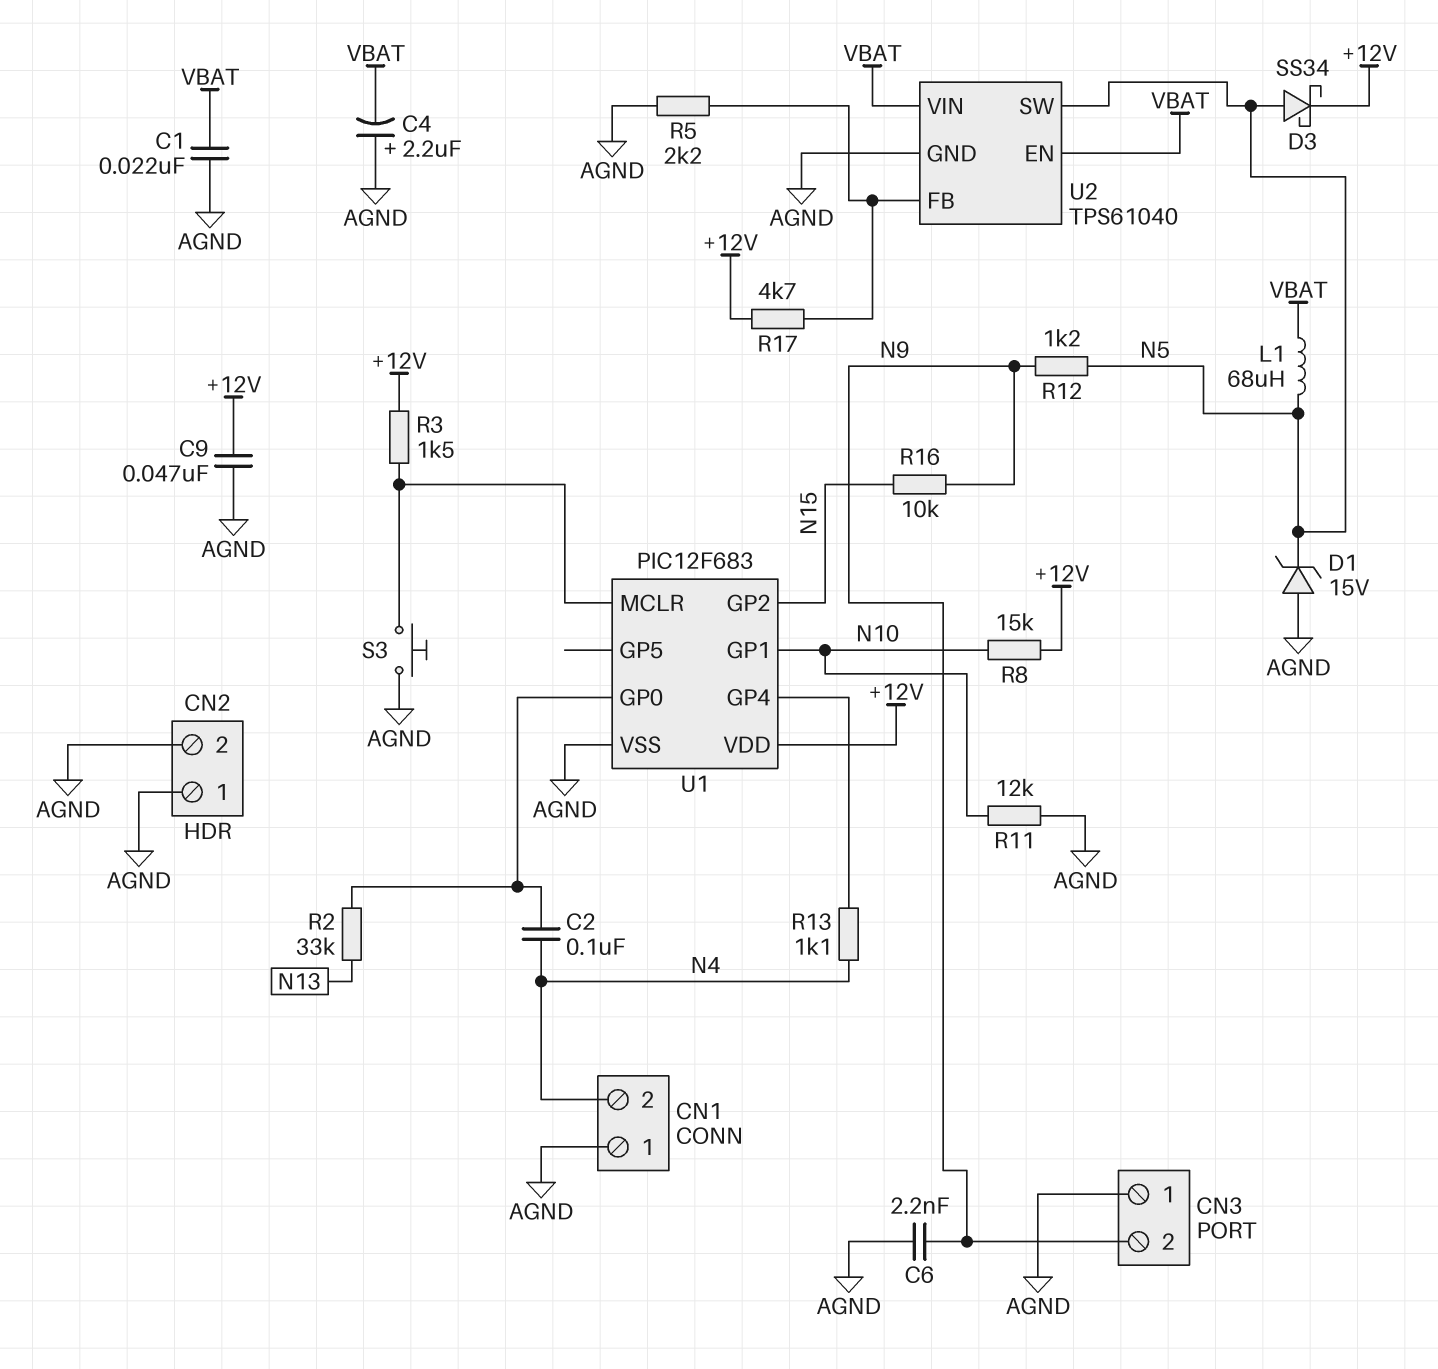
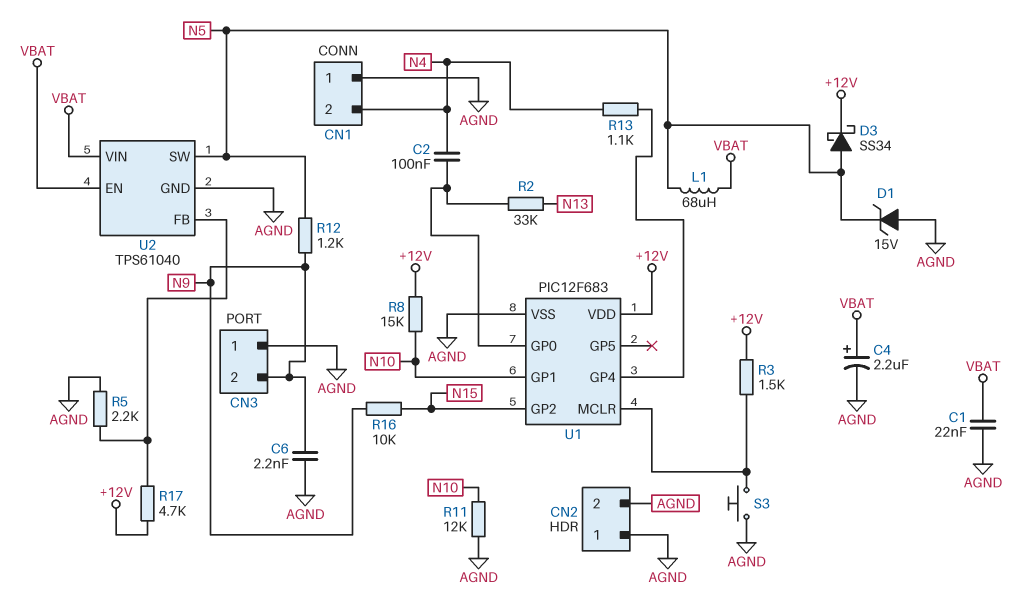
C4: 2.2uF (plus AGND, minus VBAT) -> 2.2uF (plus VBAT, minus AGND)
C9: 47nF (+12V, AGND) -> none

